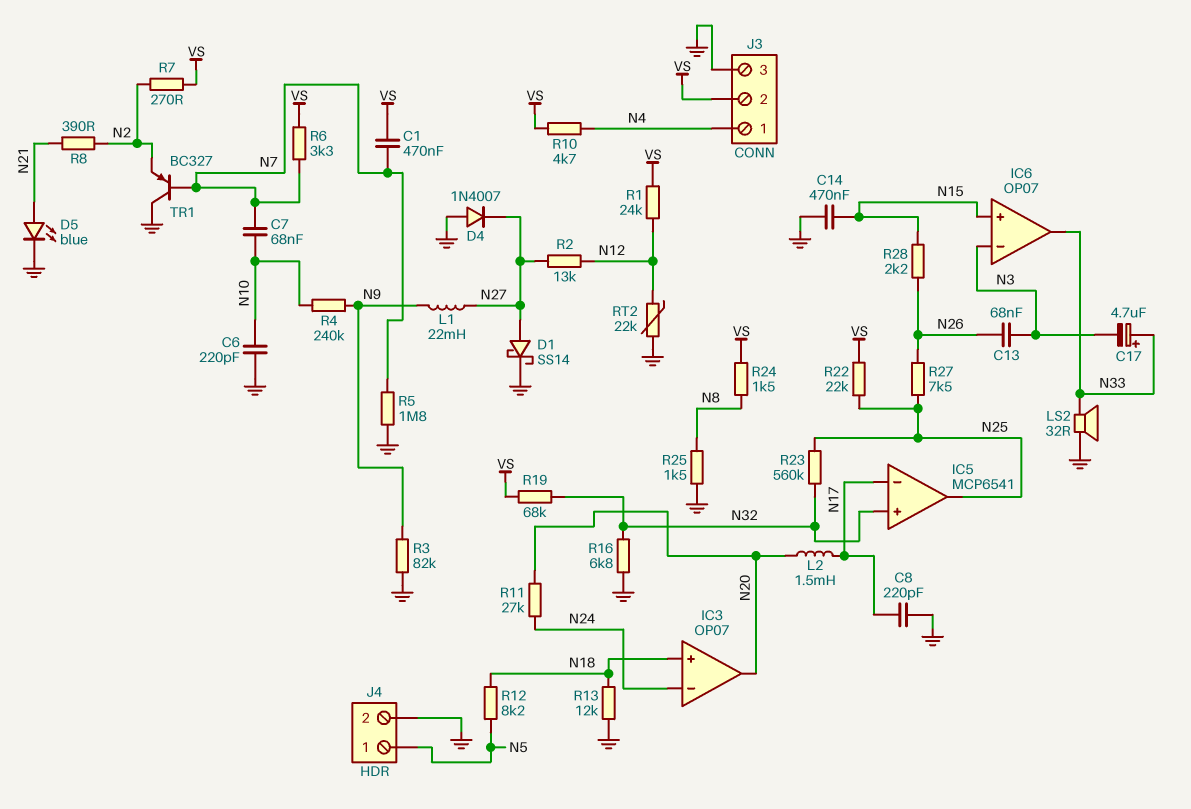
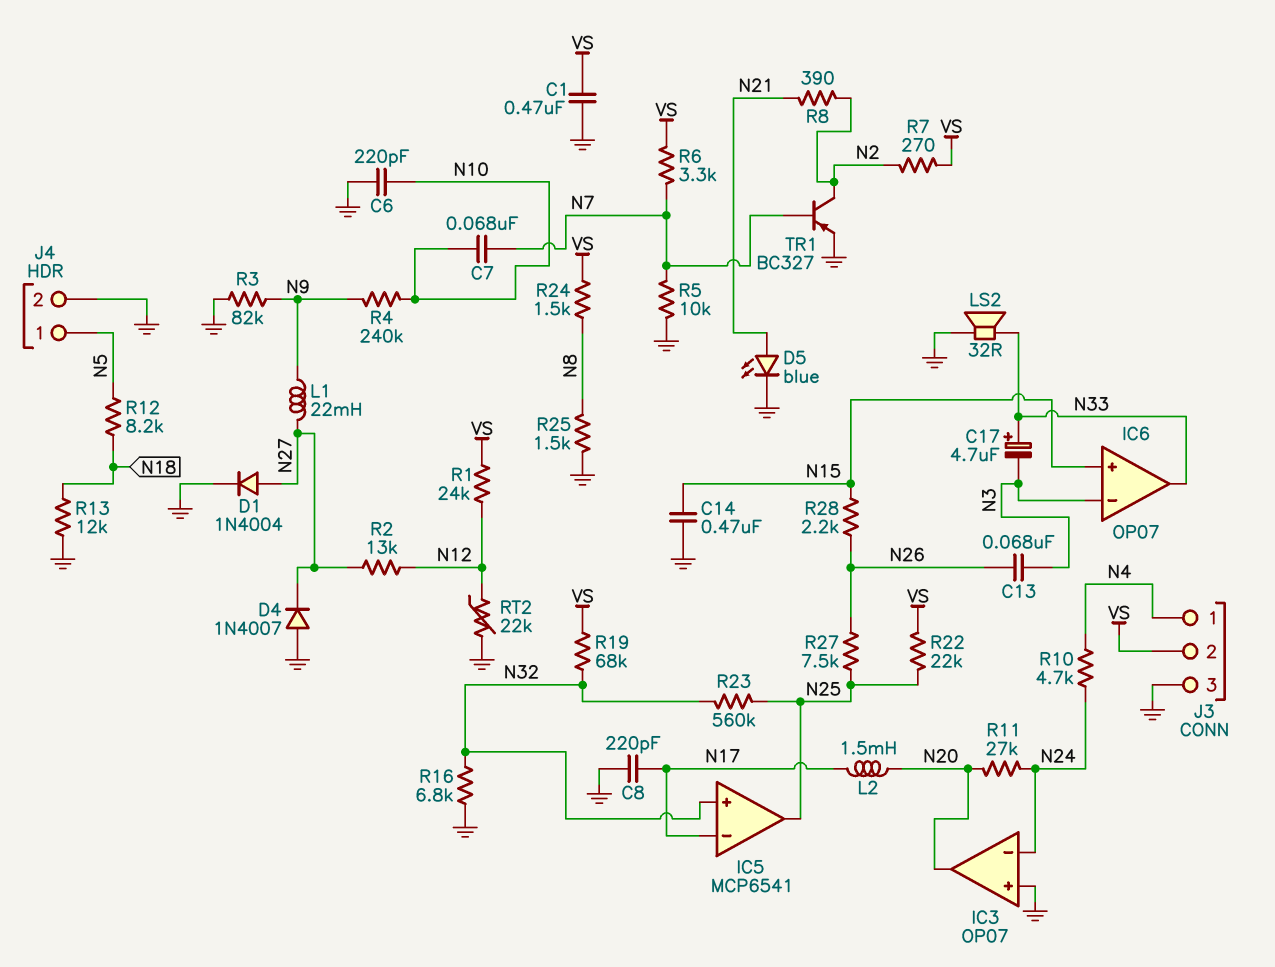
C1: 470nF (N7, VS) -> 470nF (GND, VS)
D1: schottky SS14 (A N27, K GND) -> diode 1N4004 (A N27, K GND)
IC3 pin in+: N18 -> GND
R5: 1.8M (GND, N7) -> 10k (GND, N7)
R10: 4.7k (N4, VS) -> 4.7k (N4, N24)
TR1: PNP BC327 (B N7, C GND, E N2) -> PNP BC327 (B N7, C N2, E GND)

